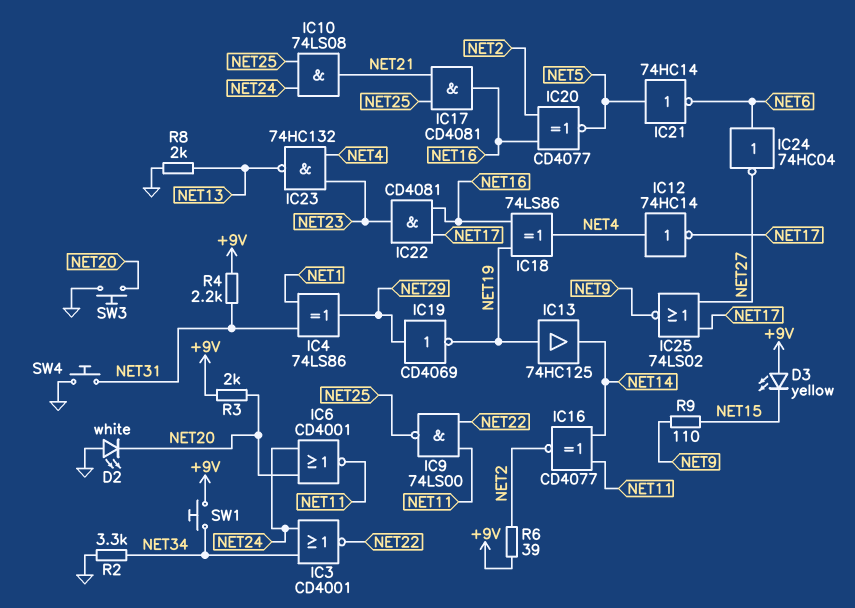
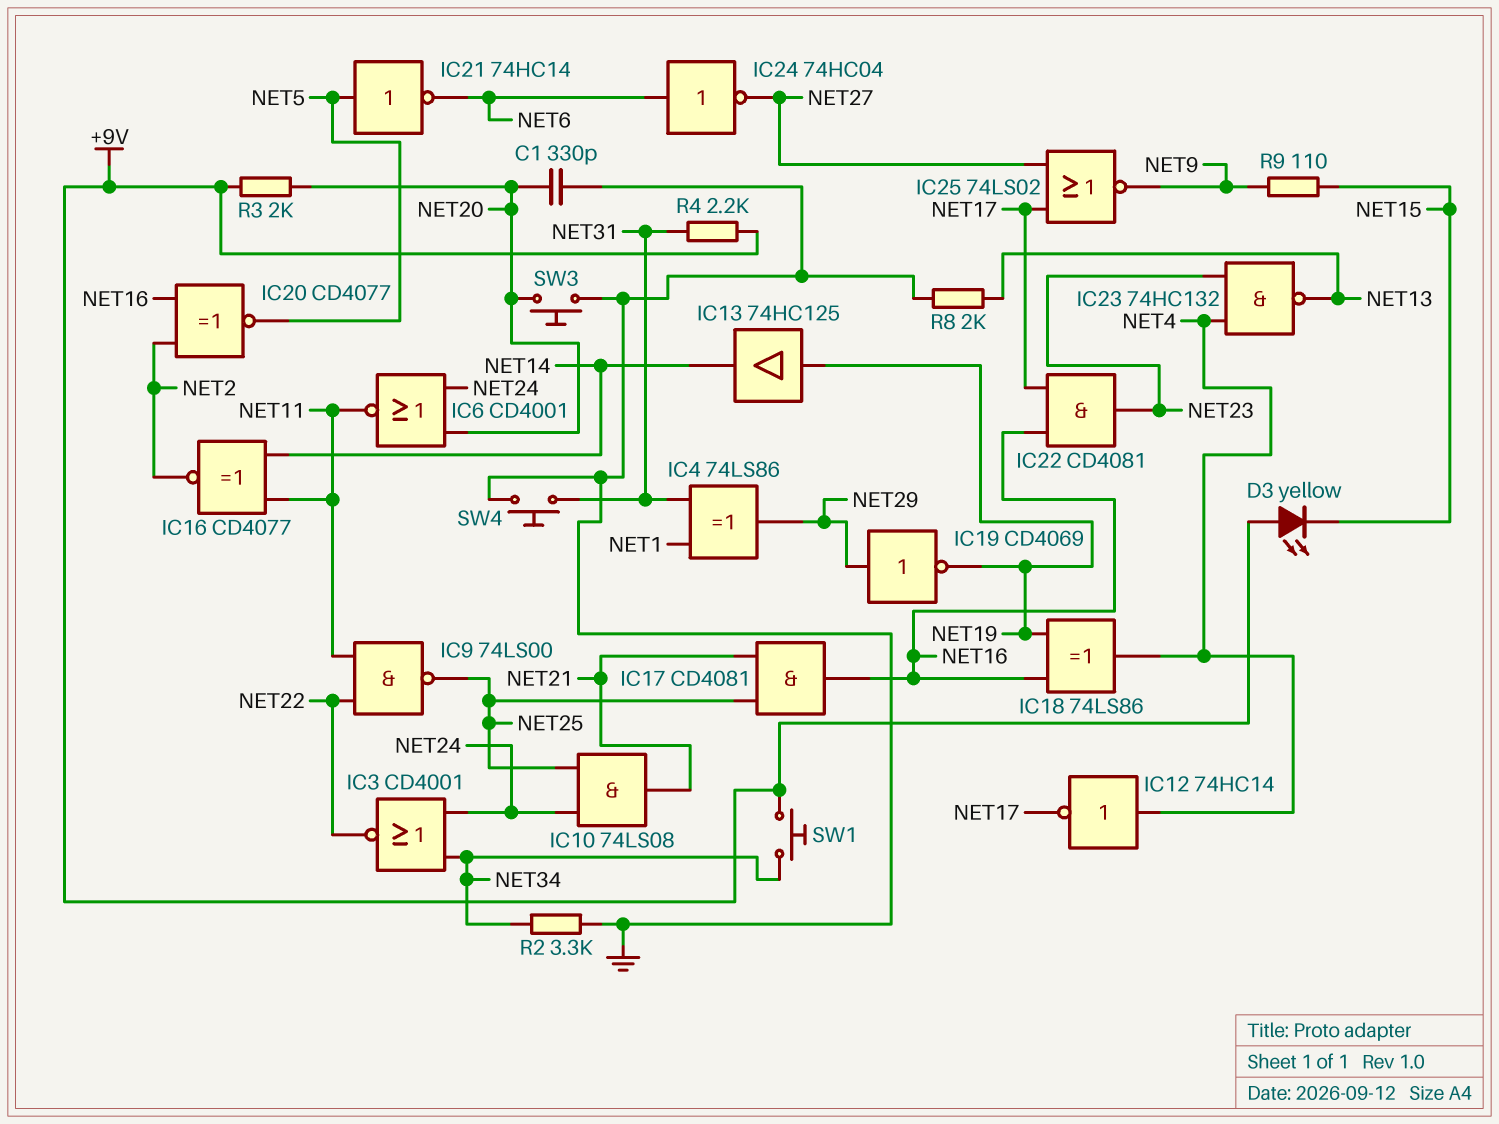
C1: none -> 330pF (GND, NET20)
D2: LED white (A GND, K NET20) -> none
R6: 39 (+9V, NET2) -> none

